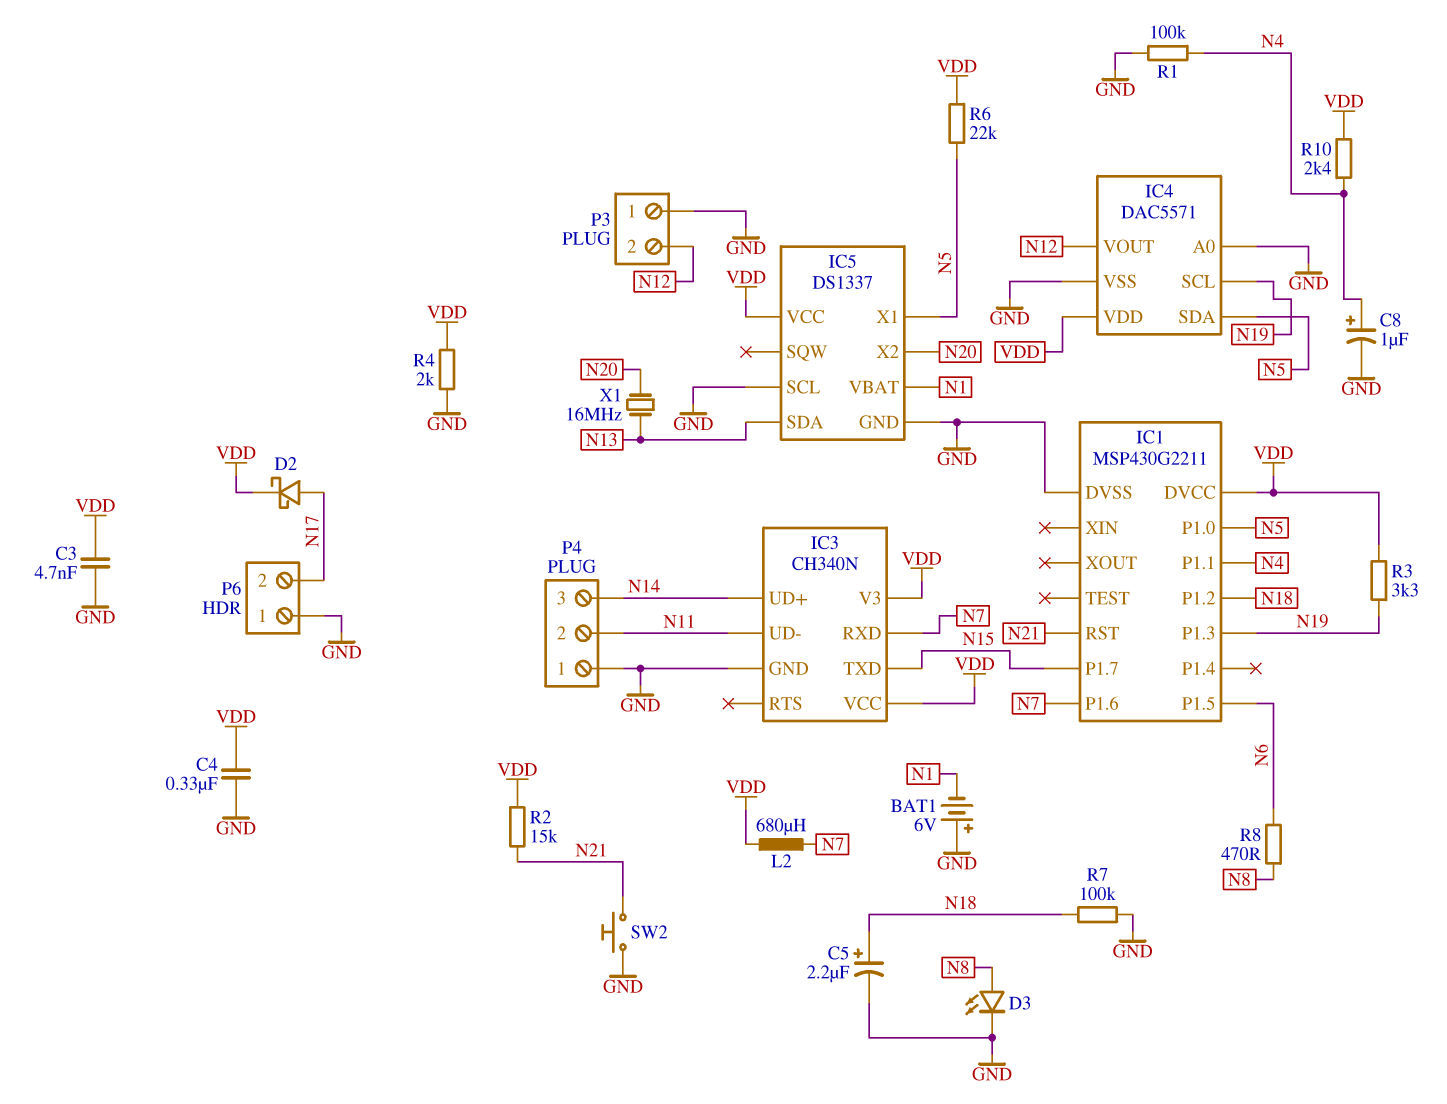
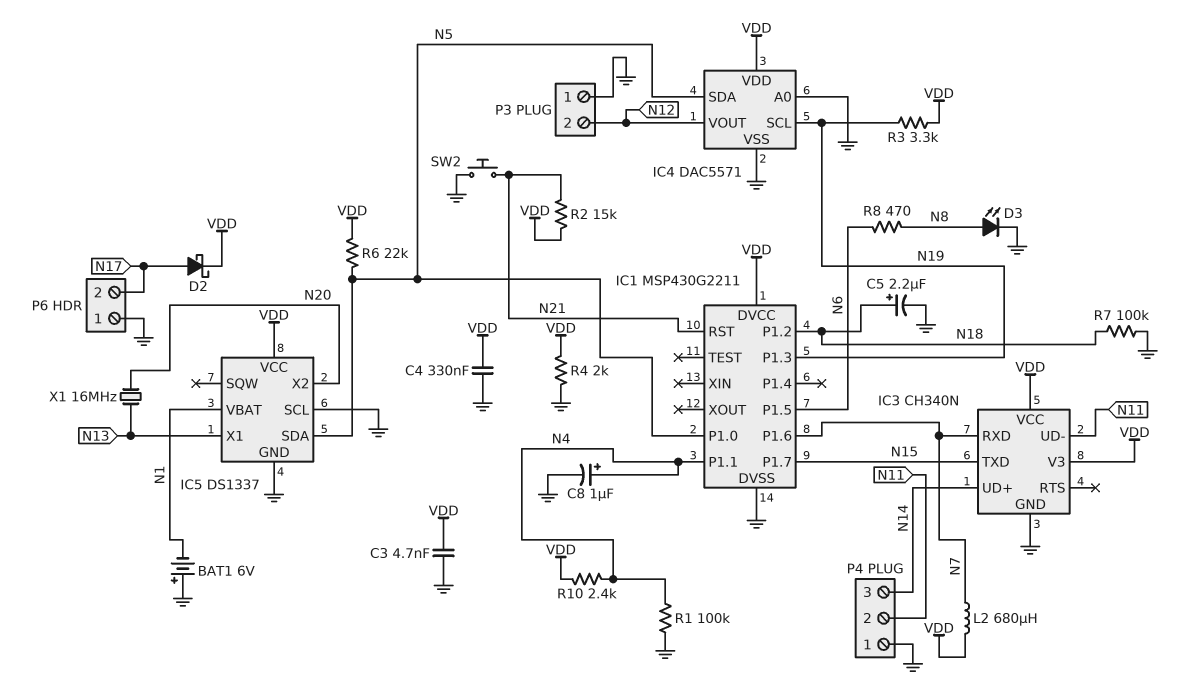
IC5 pin SDA: N13 -> N5
IC5 pin X1: N5 -> N13

